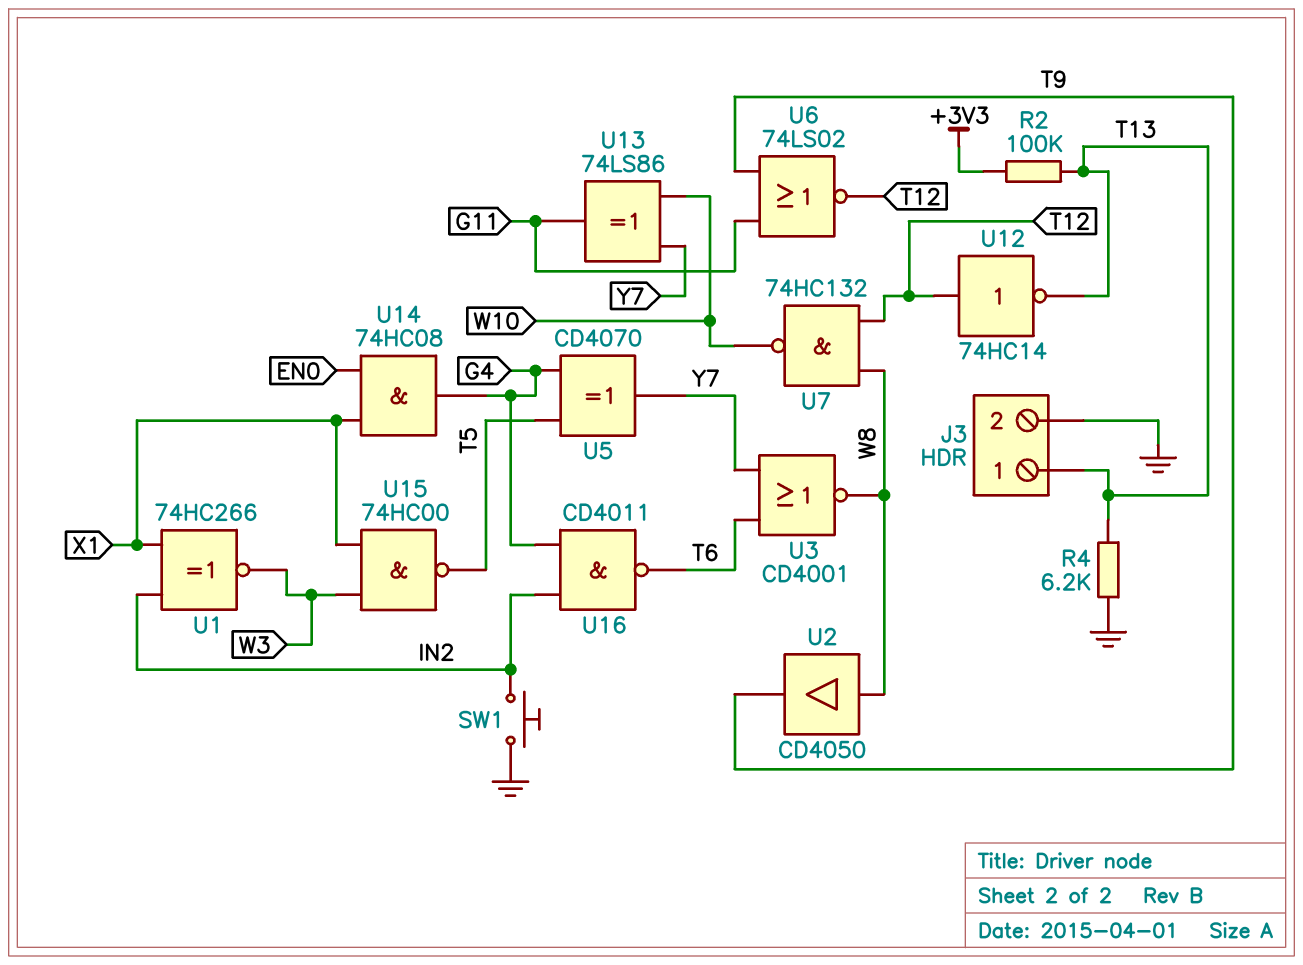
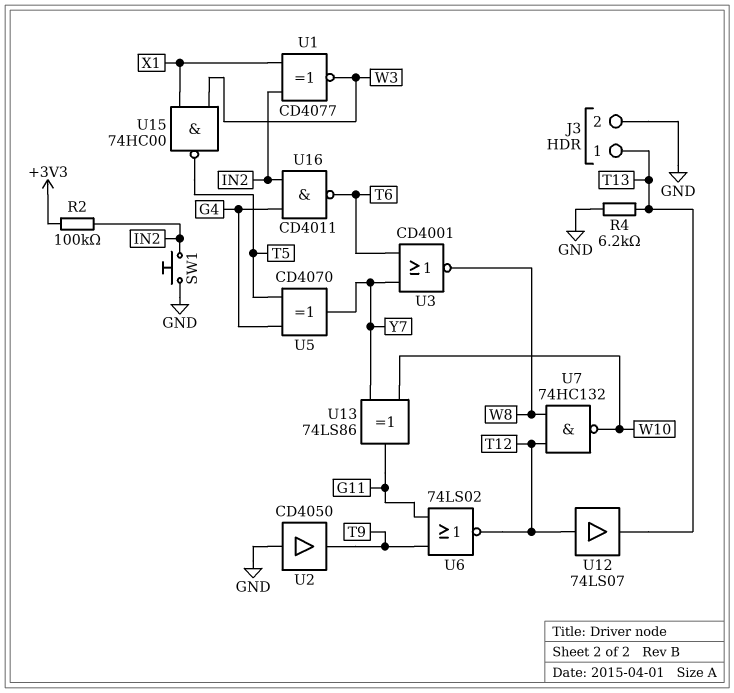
R2: 100k (+3V3, T13) -> 100k (+3V3, IN2)
U1: XNOR 74HC266 (in IN2, in X1, out W3) -> XNOR CD4077 (in IN2, in X1, out W3)
U2: buffer CD4050 (in W8, out T9) -> buffer CD4050 (in GND, out T9)
U12: NOT 74HC14 (in T12, out T13) -> buffer 74LS07 (in T12, out T13)
U14: AND 74HC08 (in EN0, in X1, out G4) -> none

